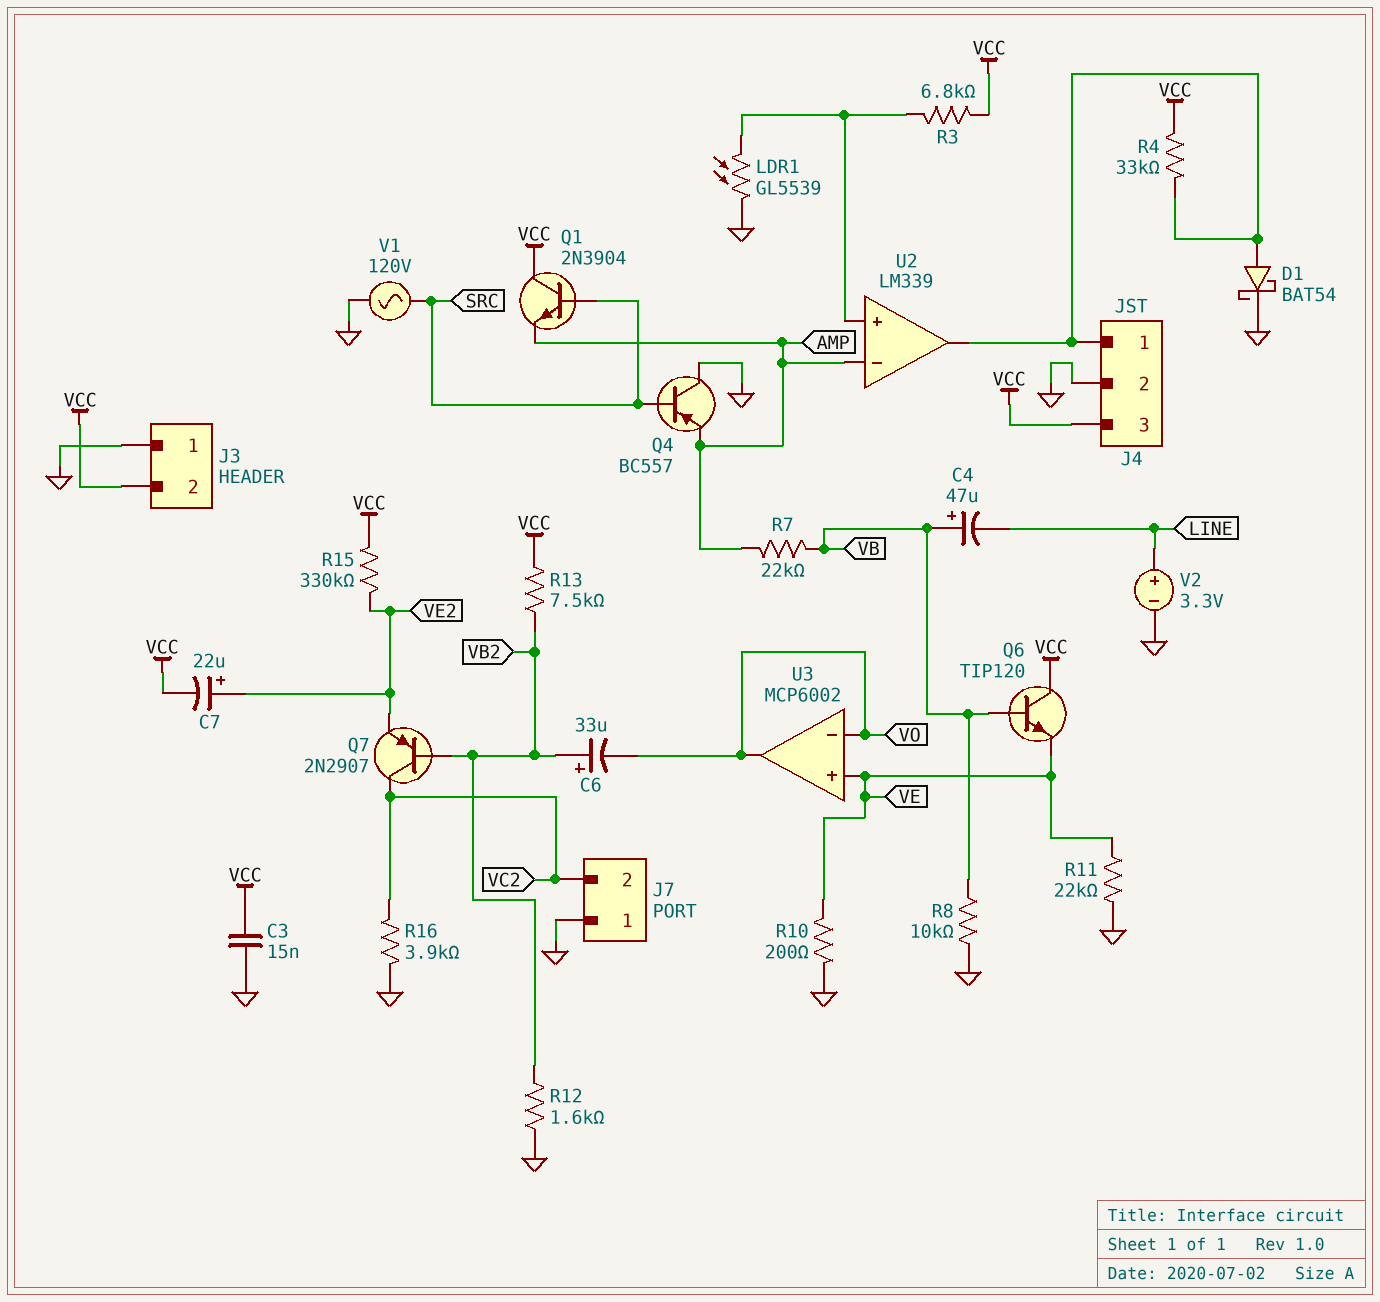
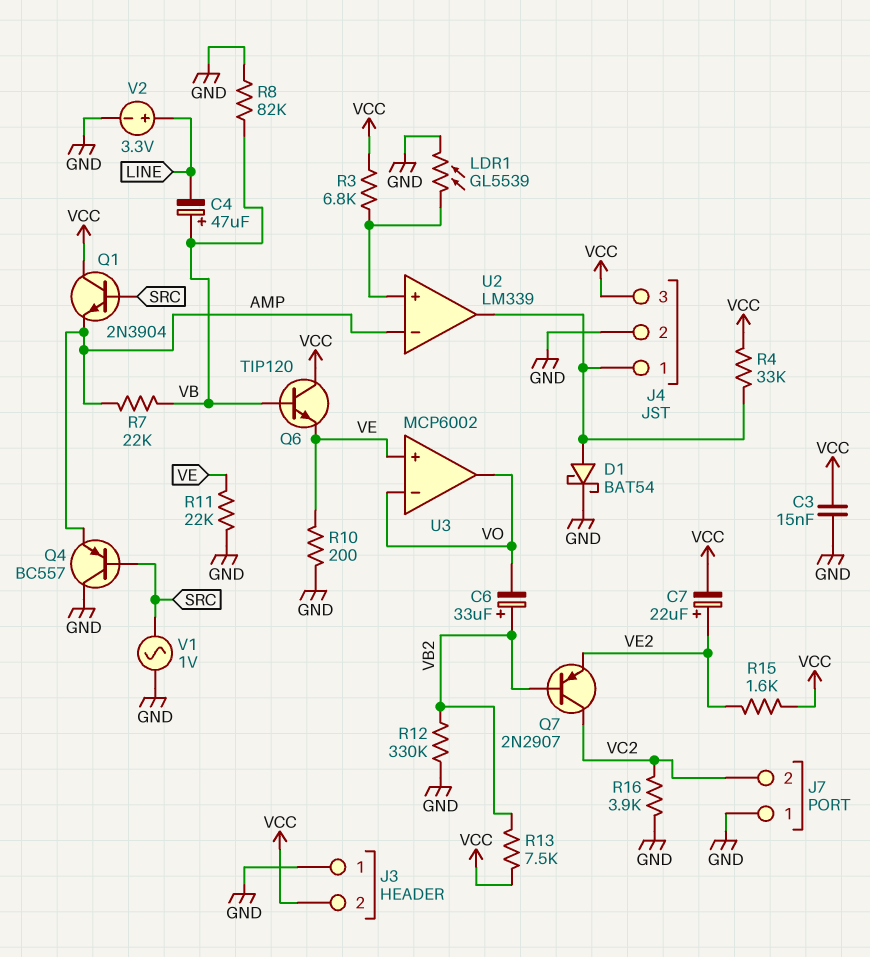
R8: 10k (GND, VB) -> 82k (GND, VB)
R12: 1.6k (GND, VB2) -> 330k (GND, VB2)
R15: 330k (VCC, VE2) -> 1.6k (VCC, VE2)
V1: AC 120V (GND, SRC) -> AC 1V (GND, SRC)

